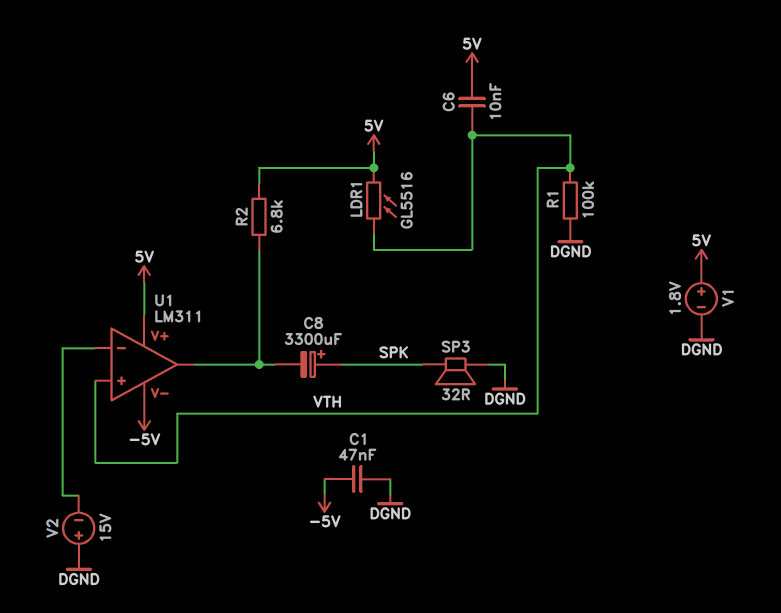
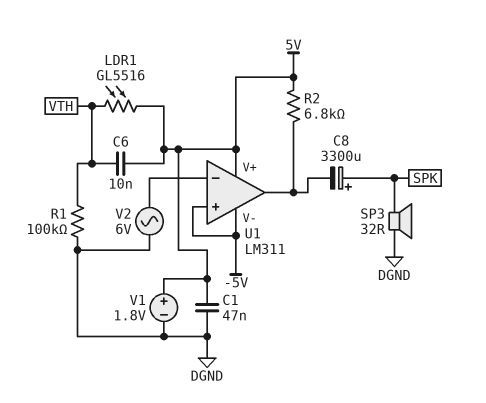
C1: 47nF (-5V, DGND) -> 47nF (5V, DGND)
U1 pin in+: VTH -> -5V
V2: 15V (plus DGND, minus U1/in-) -> AC 6V (DGND, U1/in-)

